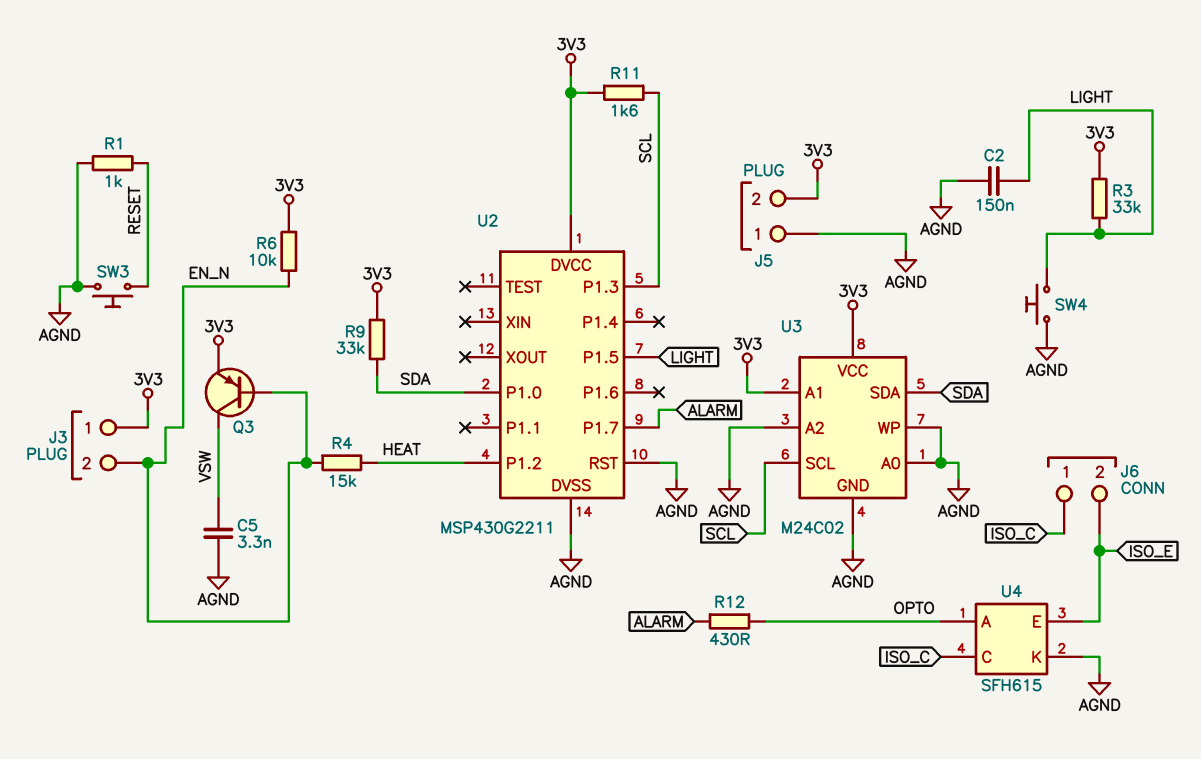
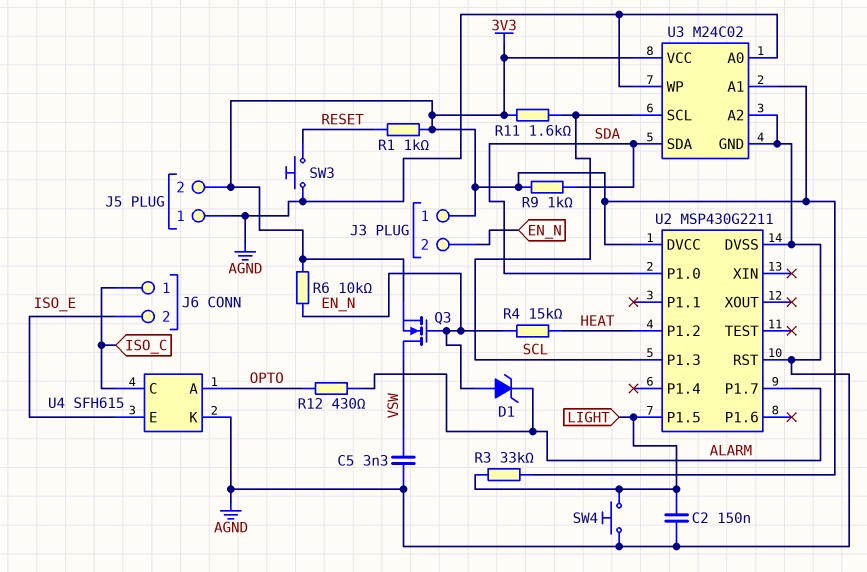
D1: none -> zener (A EN_N, K ALARM)
Q3: PNP (B EN_N, C VSW, E 3V3) -> NMOS (G EN_N, D VSW, S 3V3)
R1: 1k (AGND, RESET) -> 1k (3V3, RESET)
R9: 33k (3V3, SDA) -> 1k (3V3, SDA)

